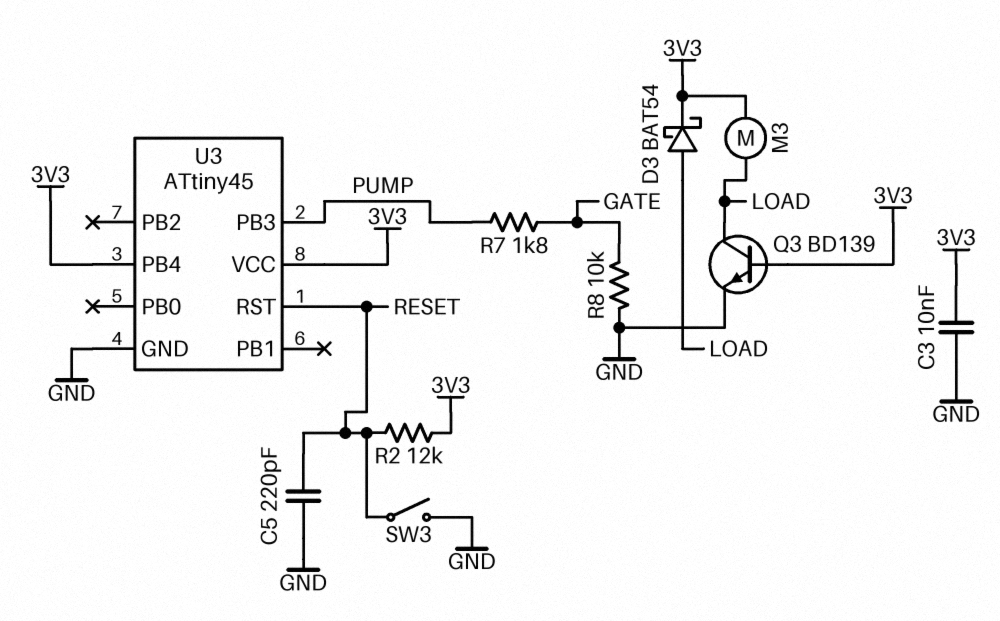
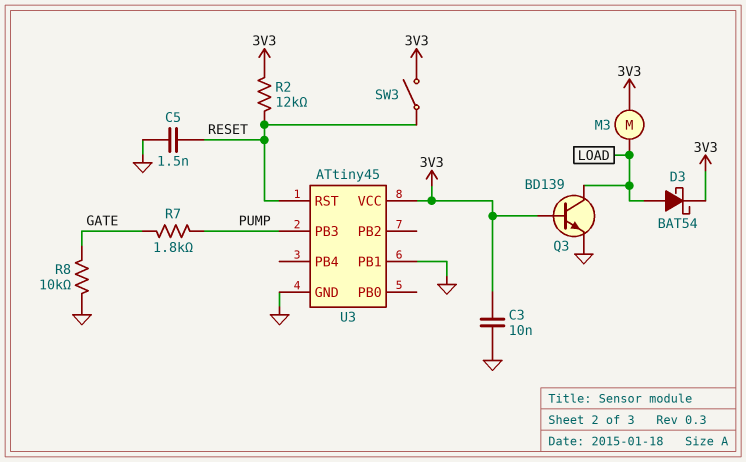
C5: 220pF (GND, RESET) -> 1.5nF (GND, RESET)
SW3: switch (GND, RESET) -> switch (3V3, RESET)
U3 pin PB1: none -> GND
U3 pin PB4: 3V3 -> none

